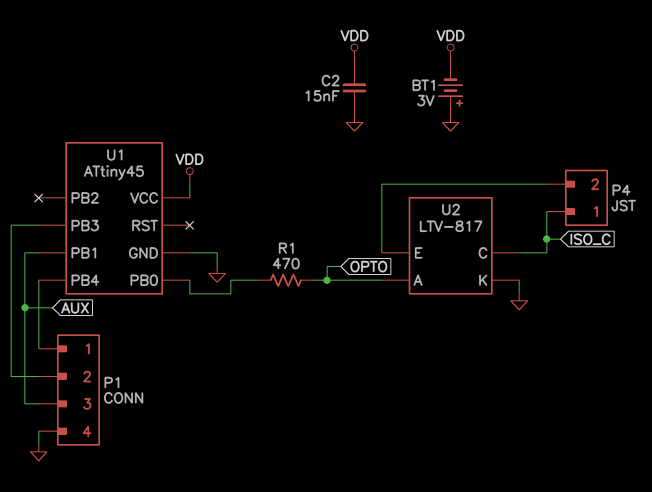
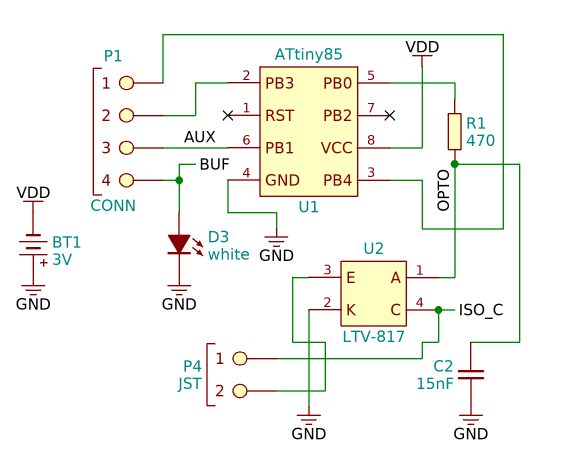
C2: 15nF (GND, VDD) -> 15nF (GND, OPTO)
D3: none -> LED white (A BUF, K GND)
P1 pin 4: GND -> BUF
U1: ATtiny45 -> ATtiny85

